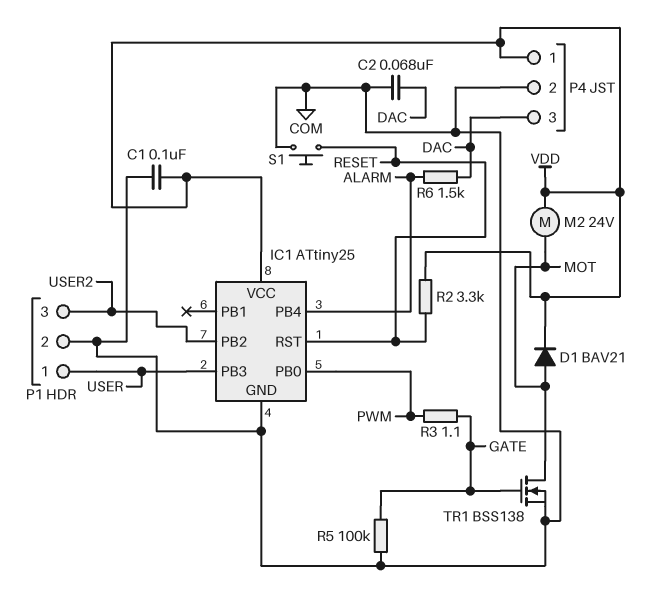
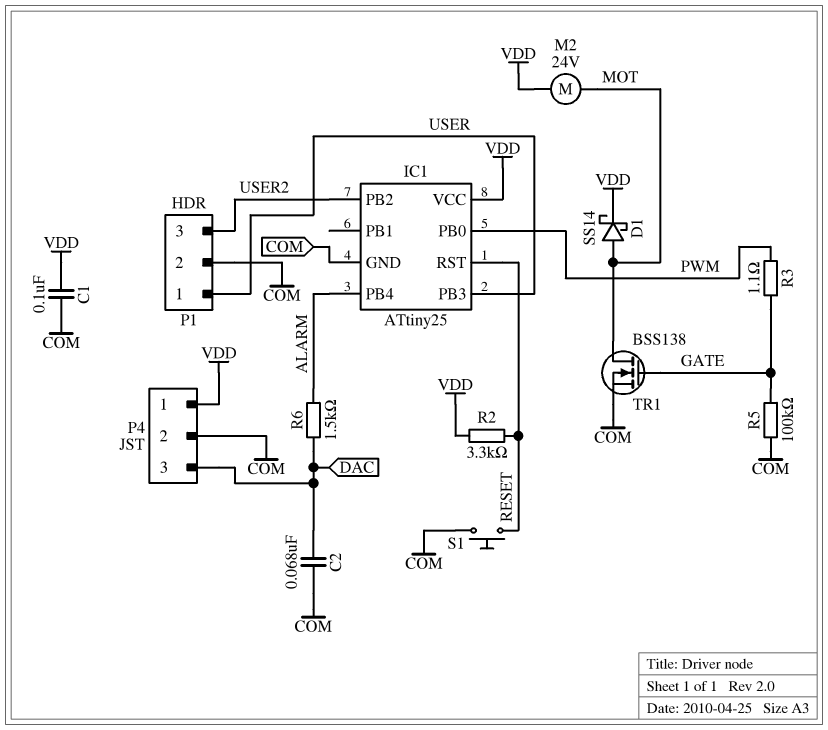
D1: diode BAV21 (A MOT, K VDD) -> schottky SS14 (A MOT, K VDD)

